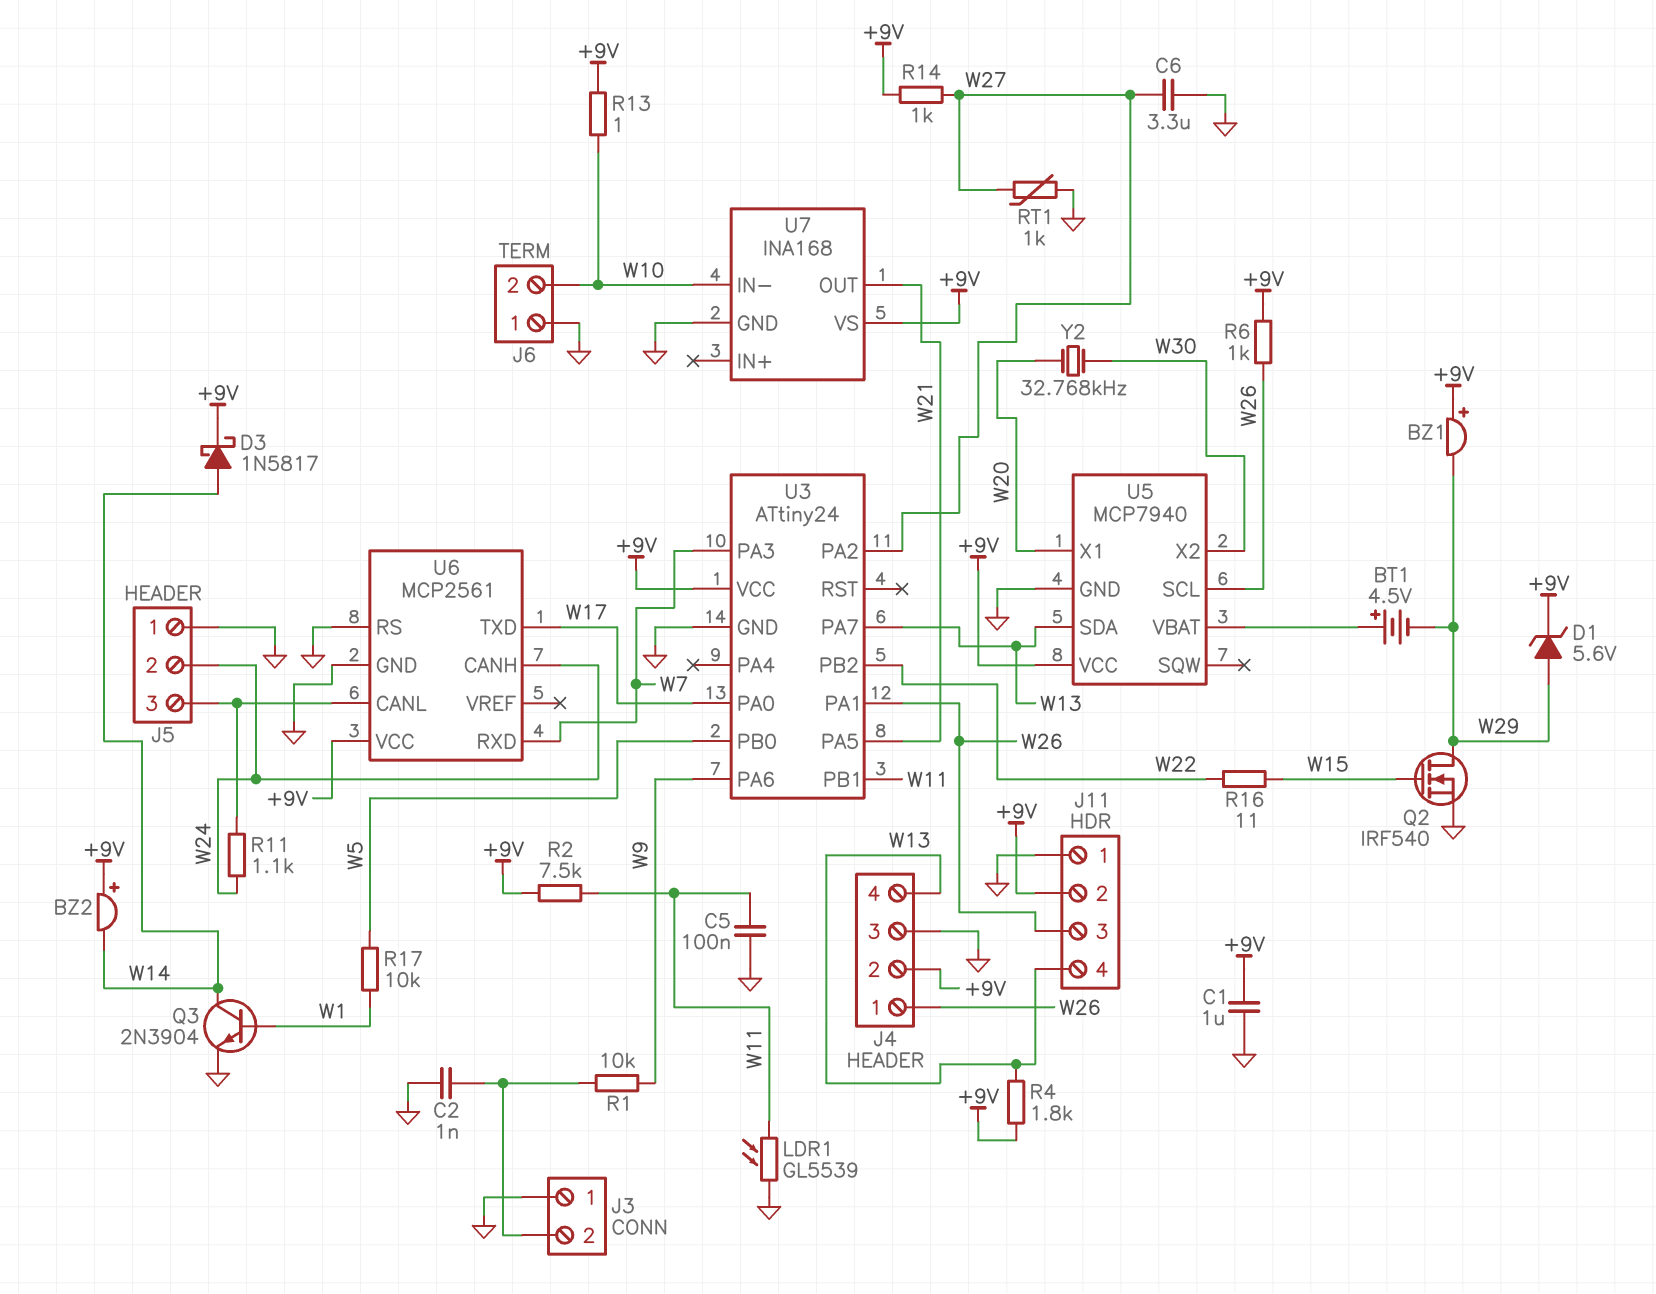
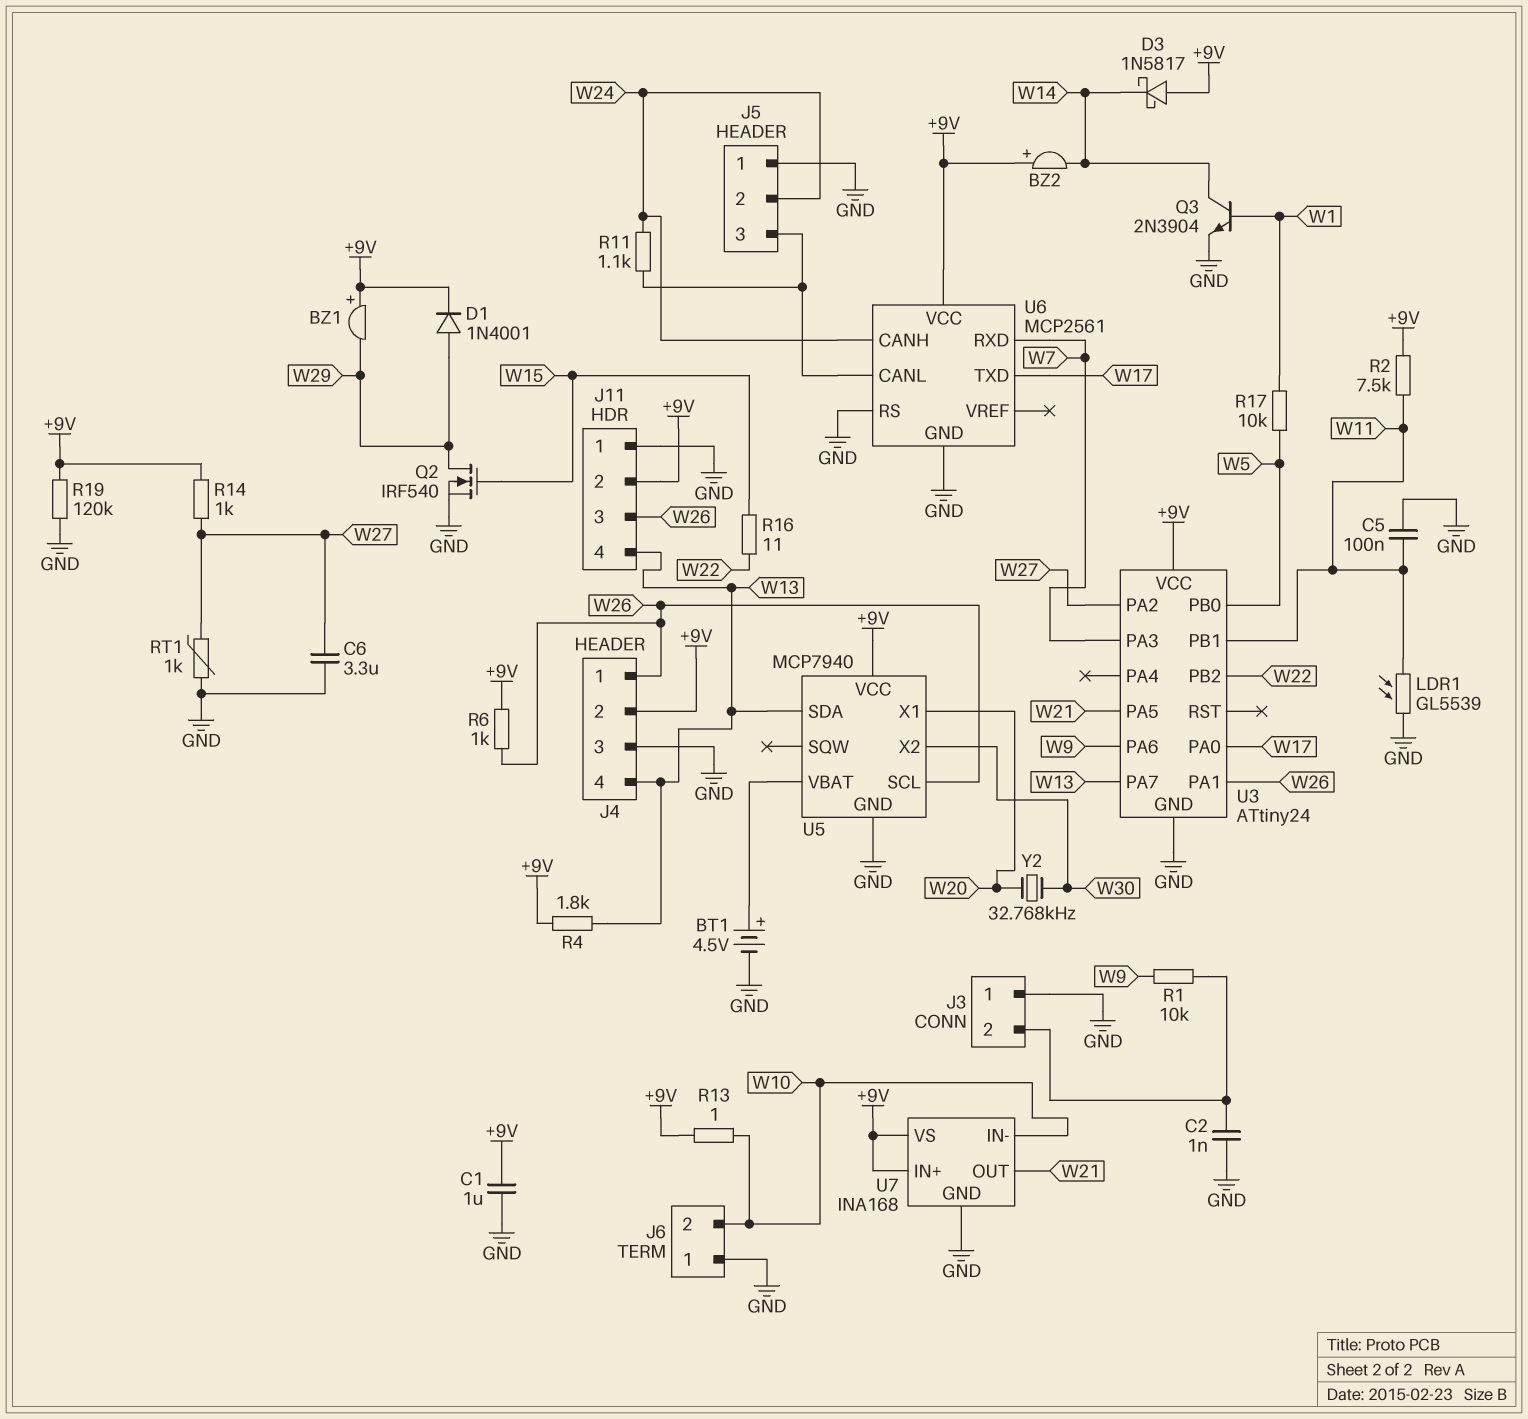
BT1: 4.5V (plus U5/VBAT, minus W29) -> 4.5V (plus U5/VBAT, minus GND)
D1: zener 5.6V (A W29, K +9V) -> diode 1N4001 (A W29, K +9V)
D3: schottky 1N5817 (A W14, K +9V) -> schottky 1N5817 (A +9V, K W14)
R19: none -> 120k (+9V, GND)
U7 pin IN+: none -> +9V

